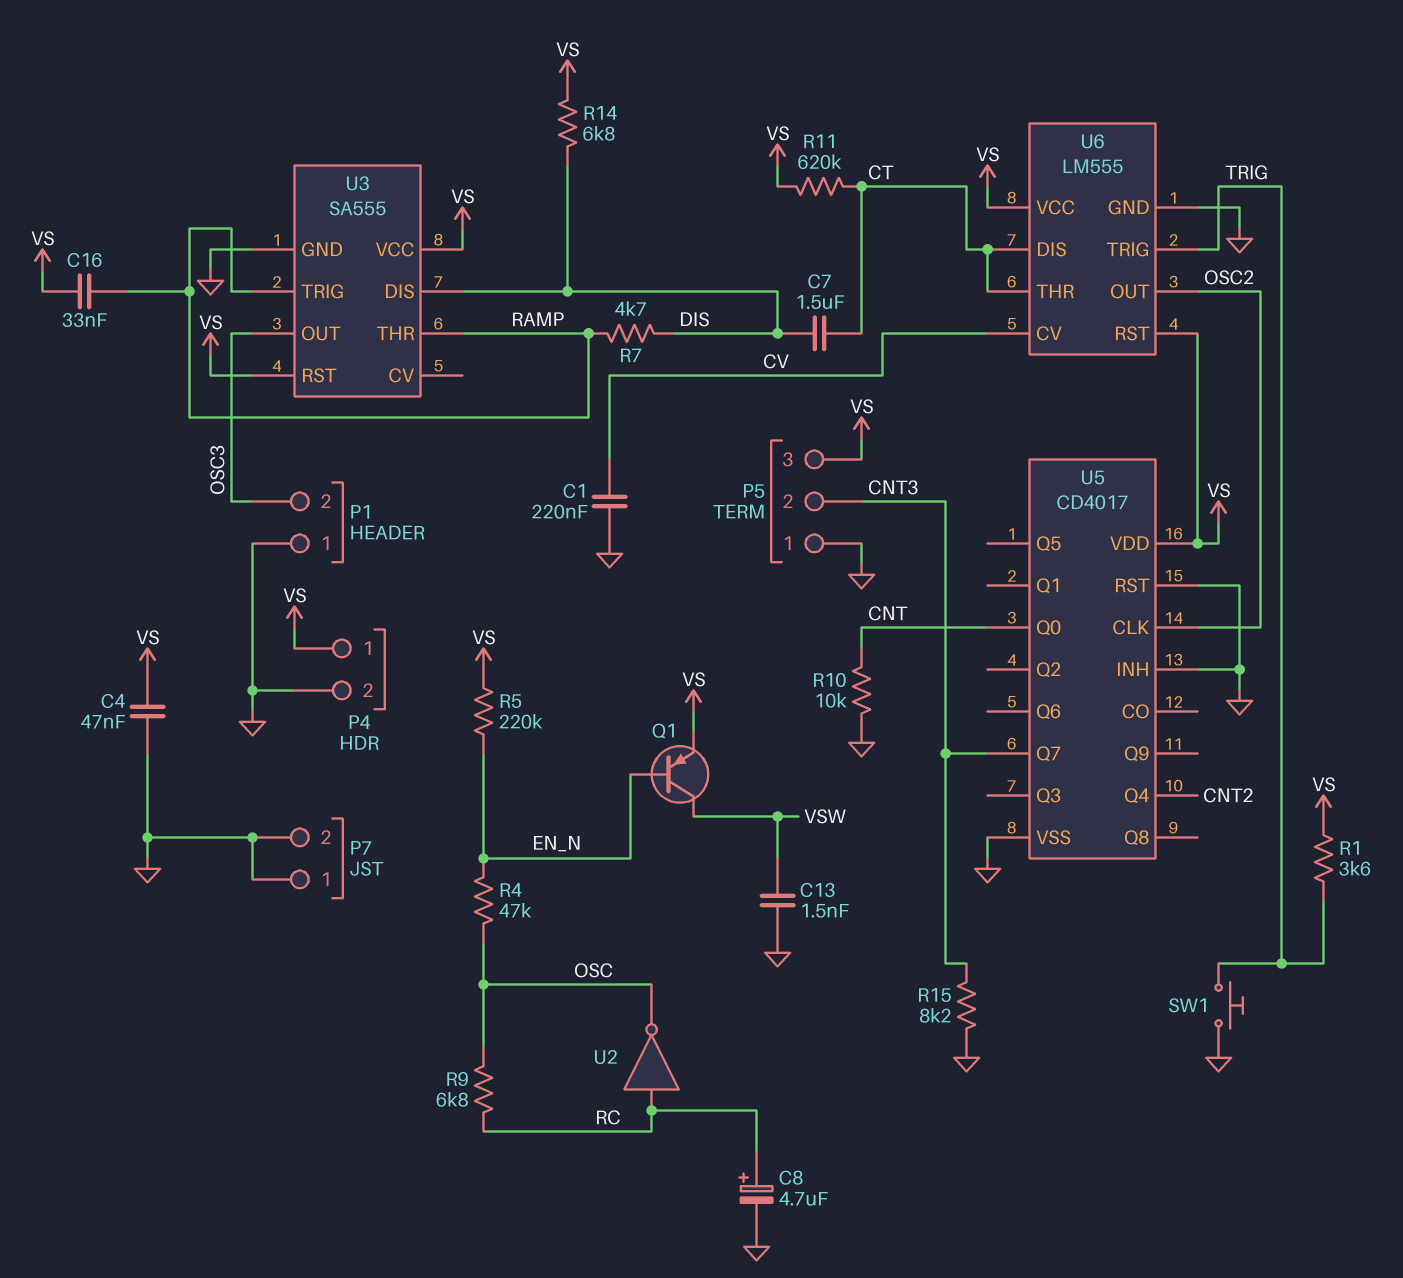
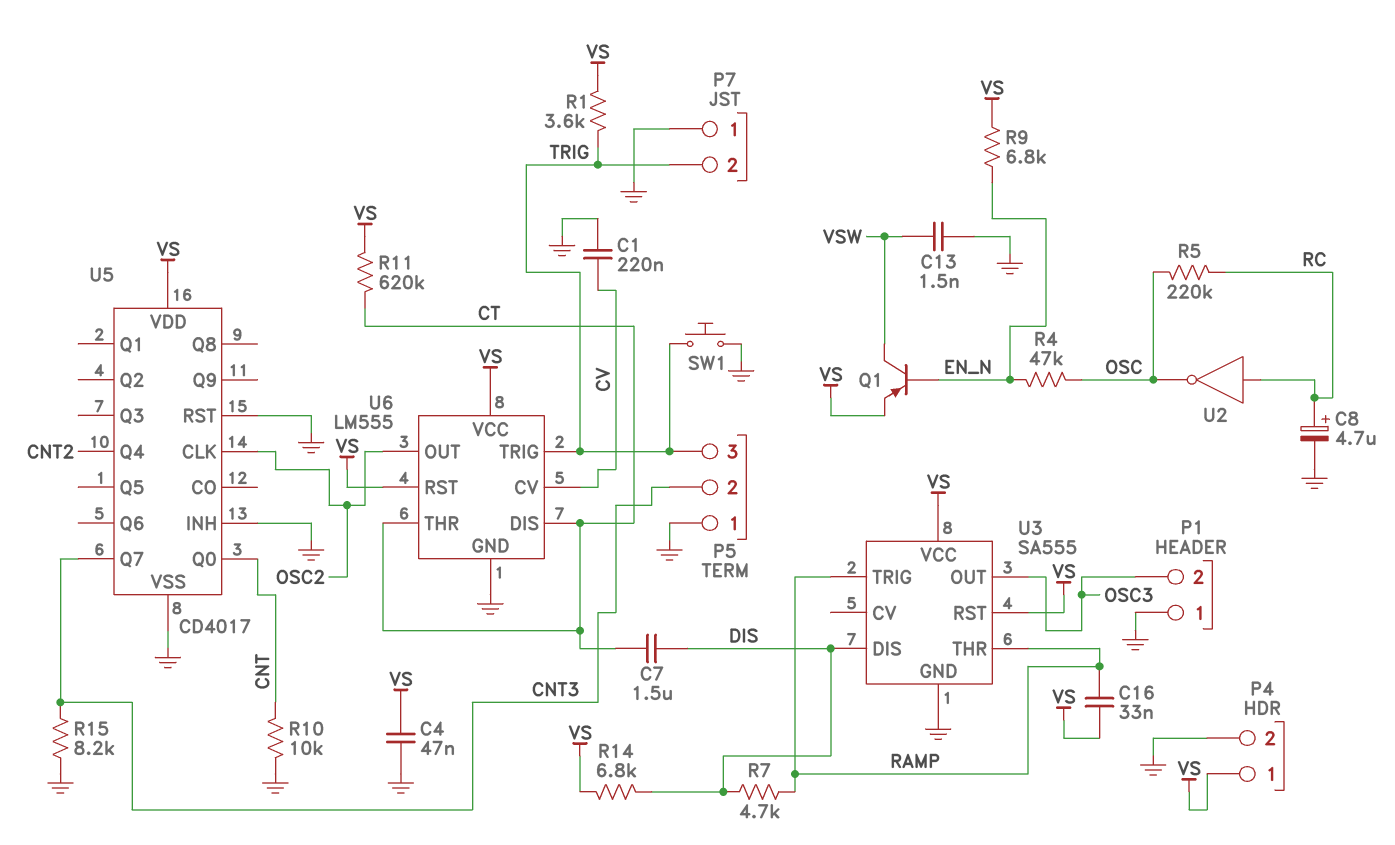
P5 pin 3: VS -> TRIG
P7 pin 2: GND -> TRIG
R5: 220k (EN_N, VS) -> 220k (OSC, RC)
R9: 6.8k (OSC, RC) -> 6.8k (EN_N, VS)

